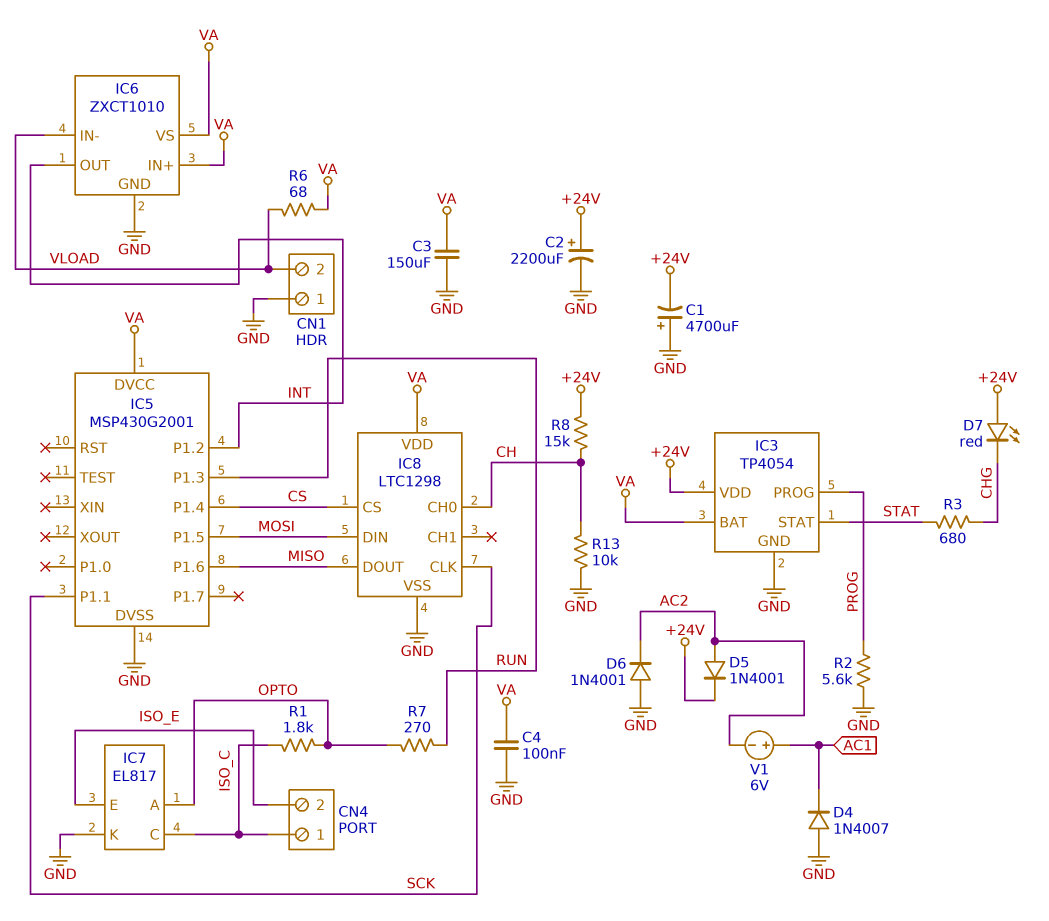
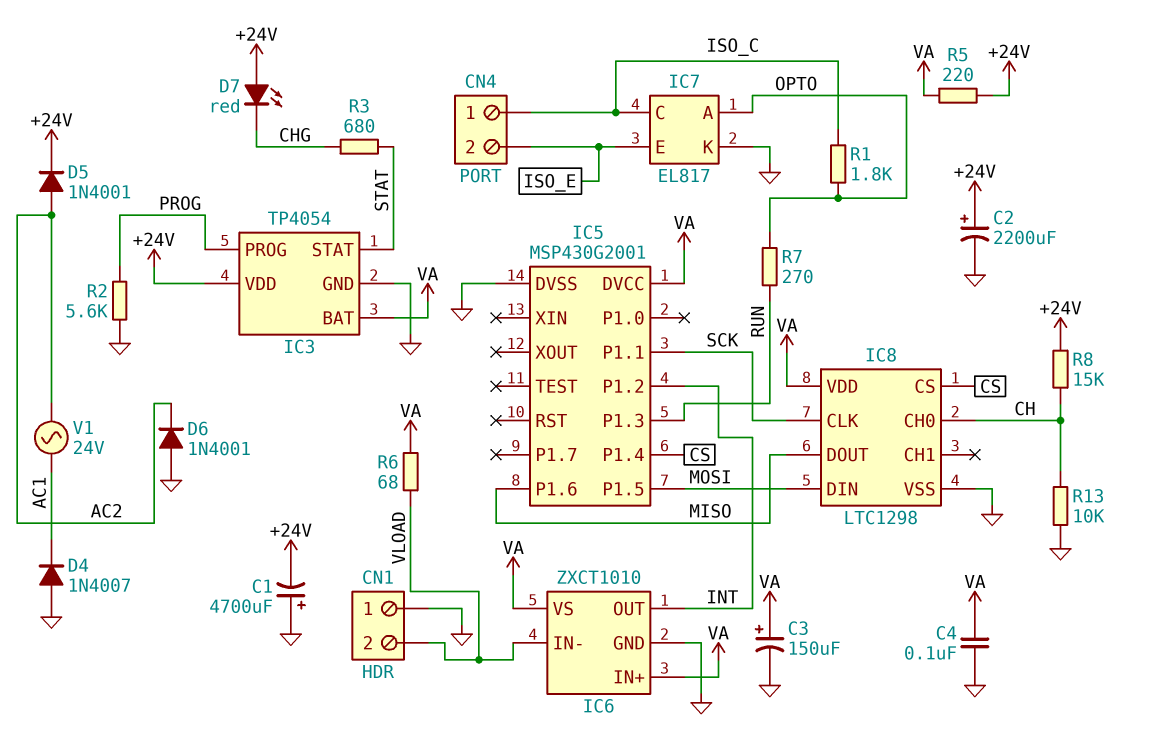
C3: 150uF (GND, VA) -> 150uF (plus VA, minus GND)
R5: none -> 220 (+24V, VA)
V1: 6V (plus AC1, minus AC2) -> AC 24V (AC1, AC2)

